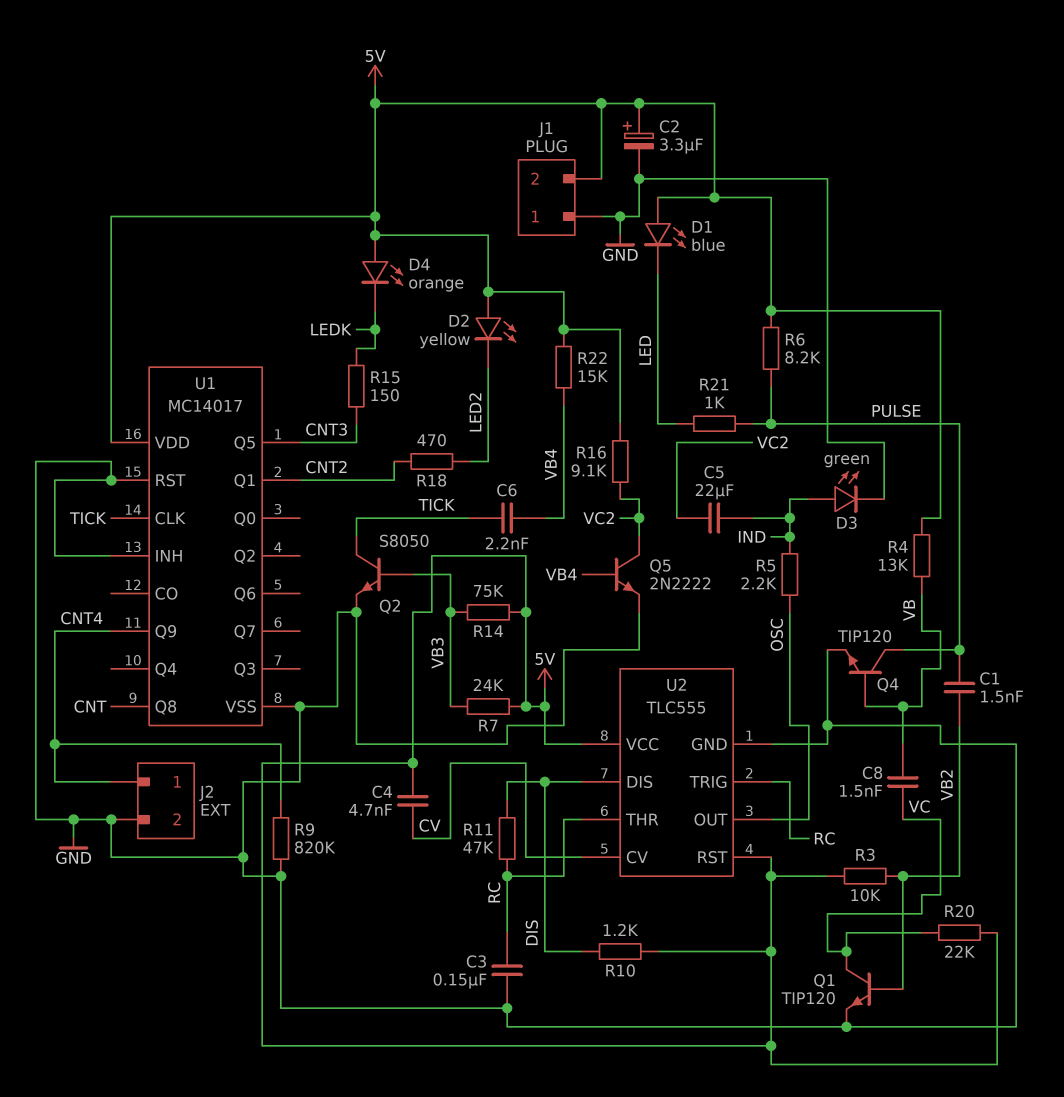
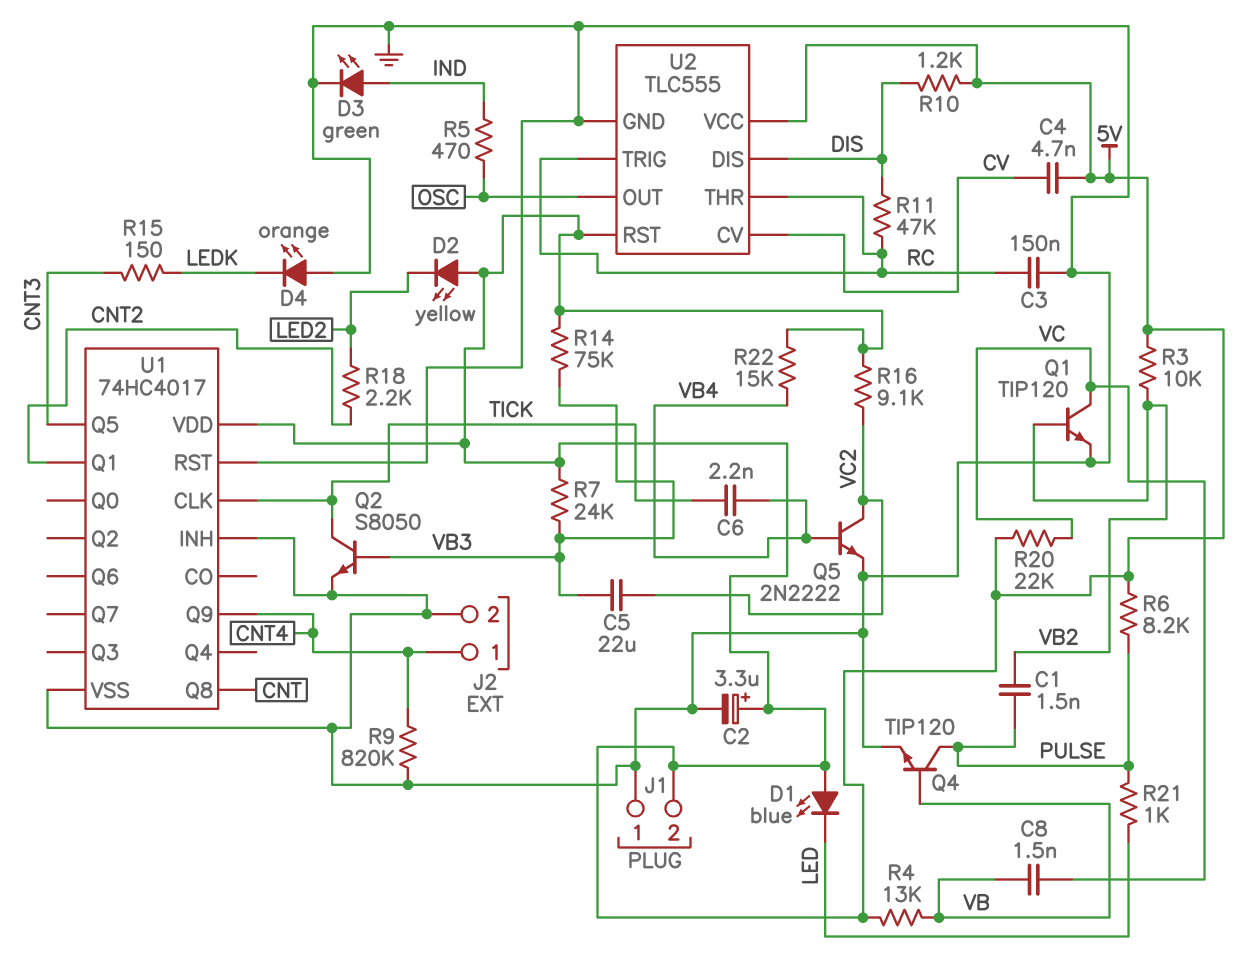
C5: 22uF (IND, VC2) -> 22uF (VB3, VC2)
D4: LED orange (A 5V, K LEDK) -> LED orange (A GND, K LEDK)
R5: 2.2k (IND, OSC) -> 470 (IND, OSC)
R18: 470 (CNT2, LED2) -> 2.2k (CNT2, LED2)
U1: MC14017 -> 74HC4017

